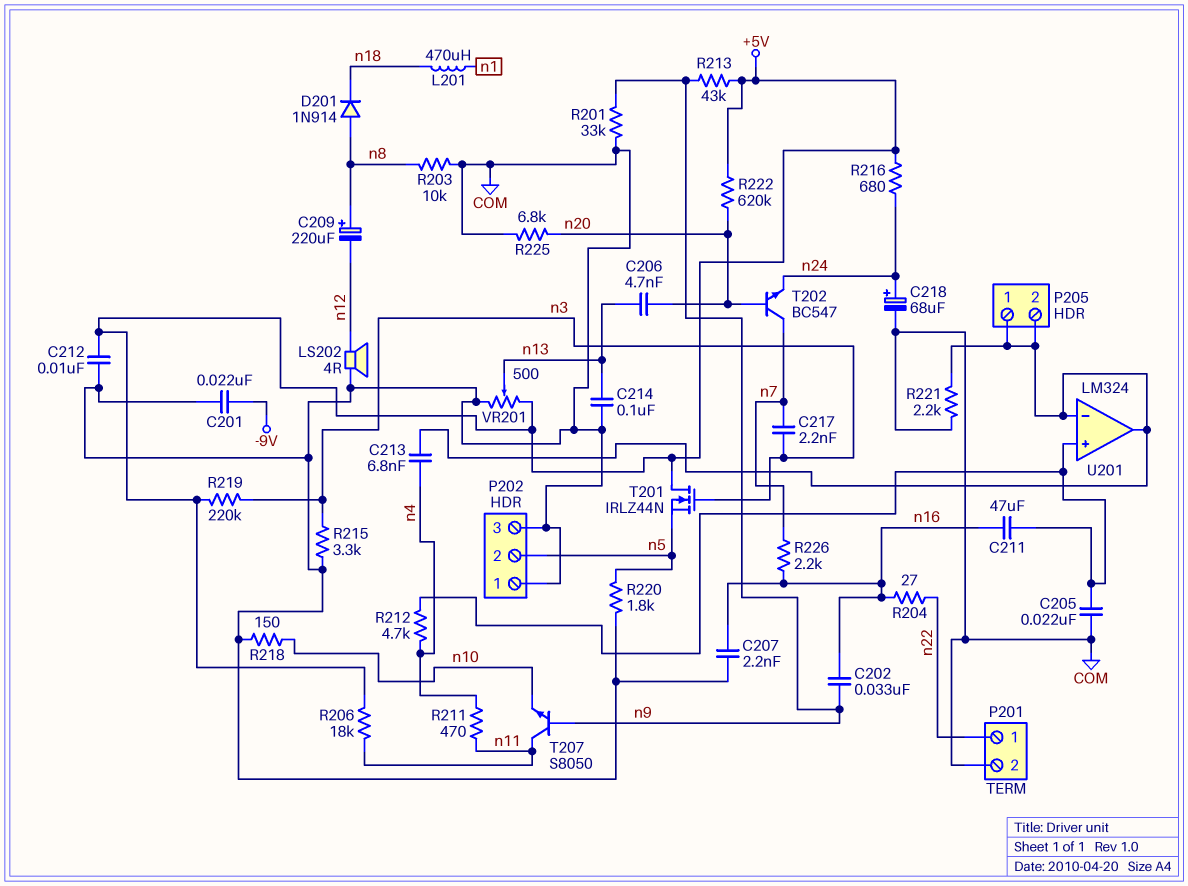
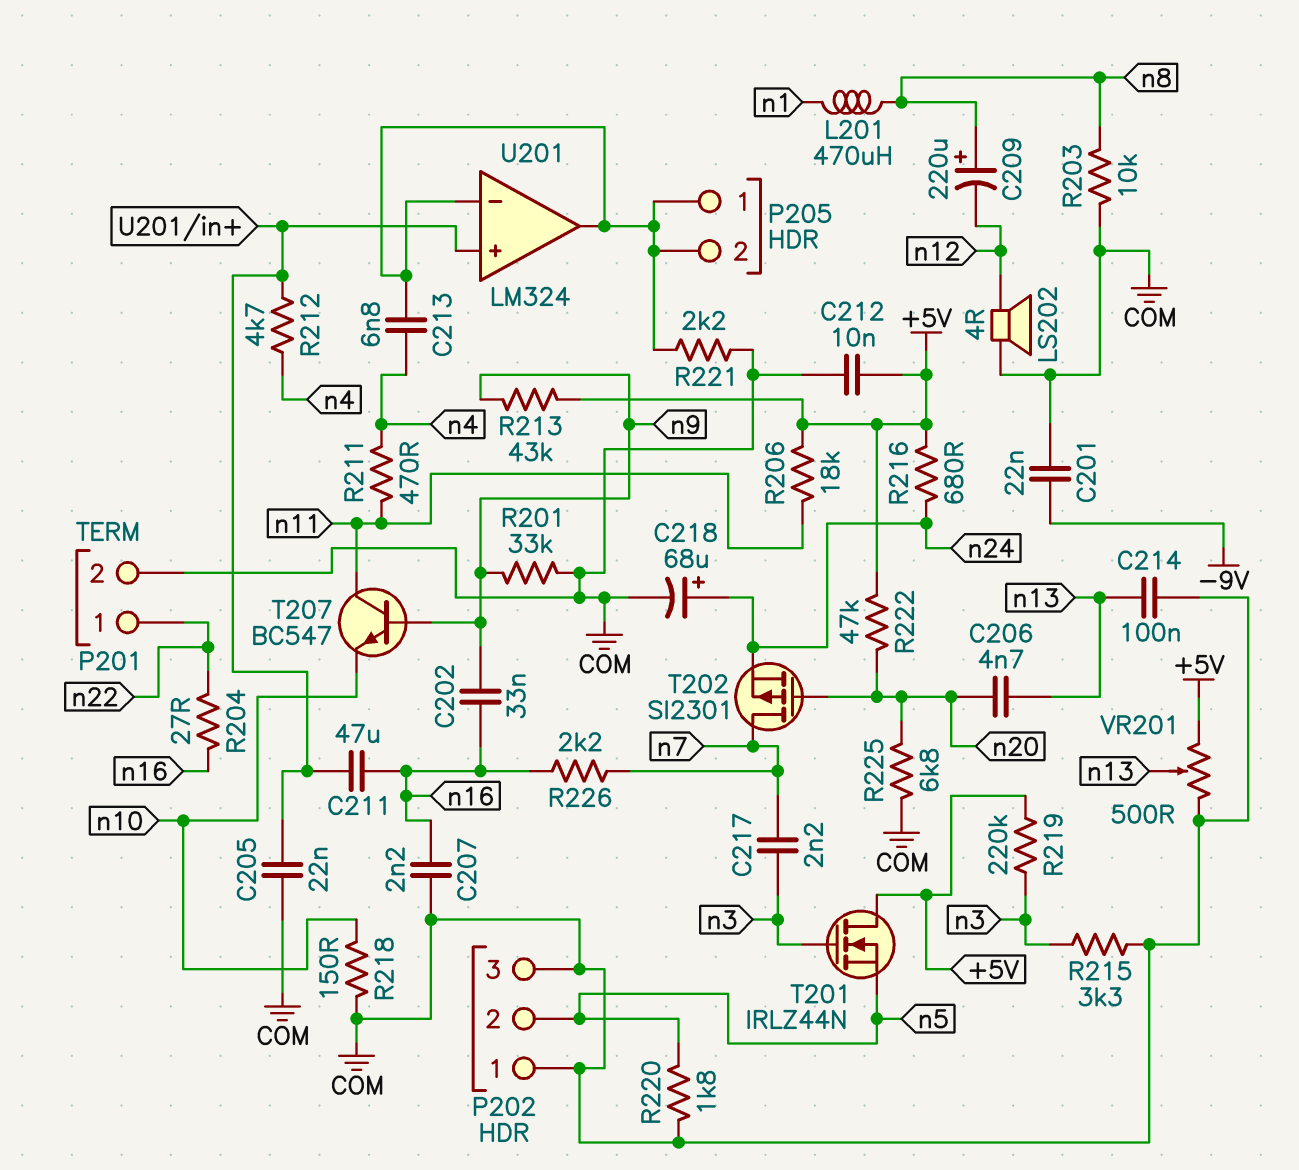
D201: diode 1N914 (A n8, K n18) -> none
L201: 470uH (n1, n18) -> 470uH (n1, n8)
R222: 620k (+5V, n20) -> 47k (+5V, n20)
T202: NPN BC547 (B n20, C n7, E n24) -> PMOS SI2301 (G n20, D n7, S n24)
T207: NPN S8050 (B n9, C n11, E n10) -> NPN BC547 (B n9, C n11, E n10)

